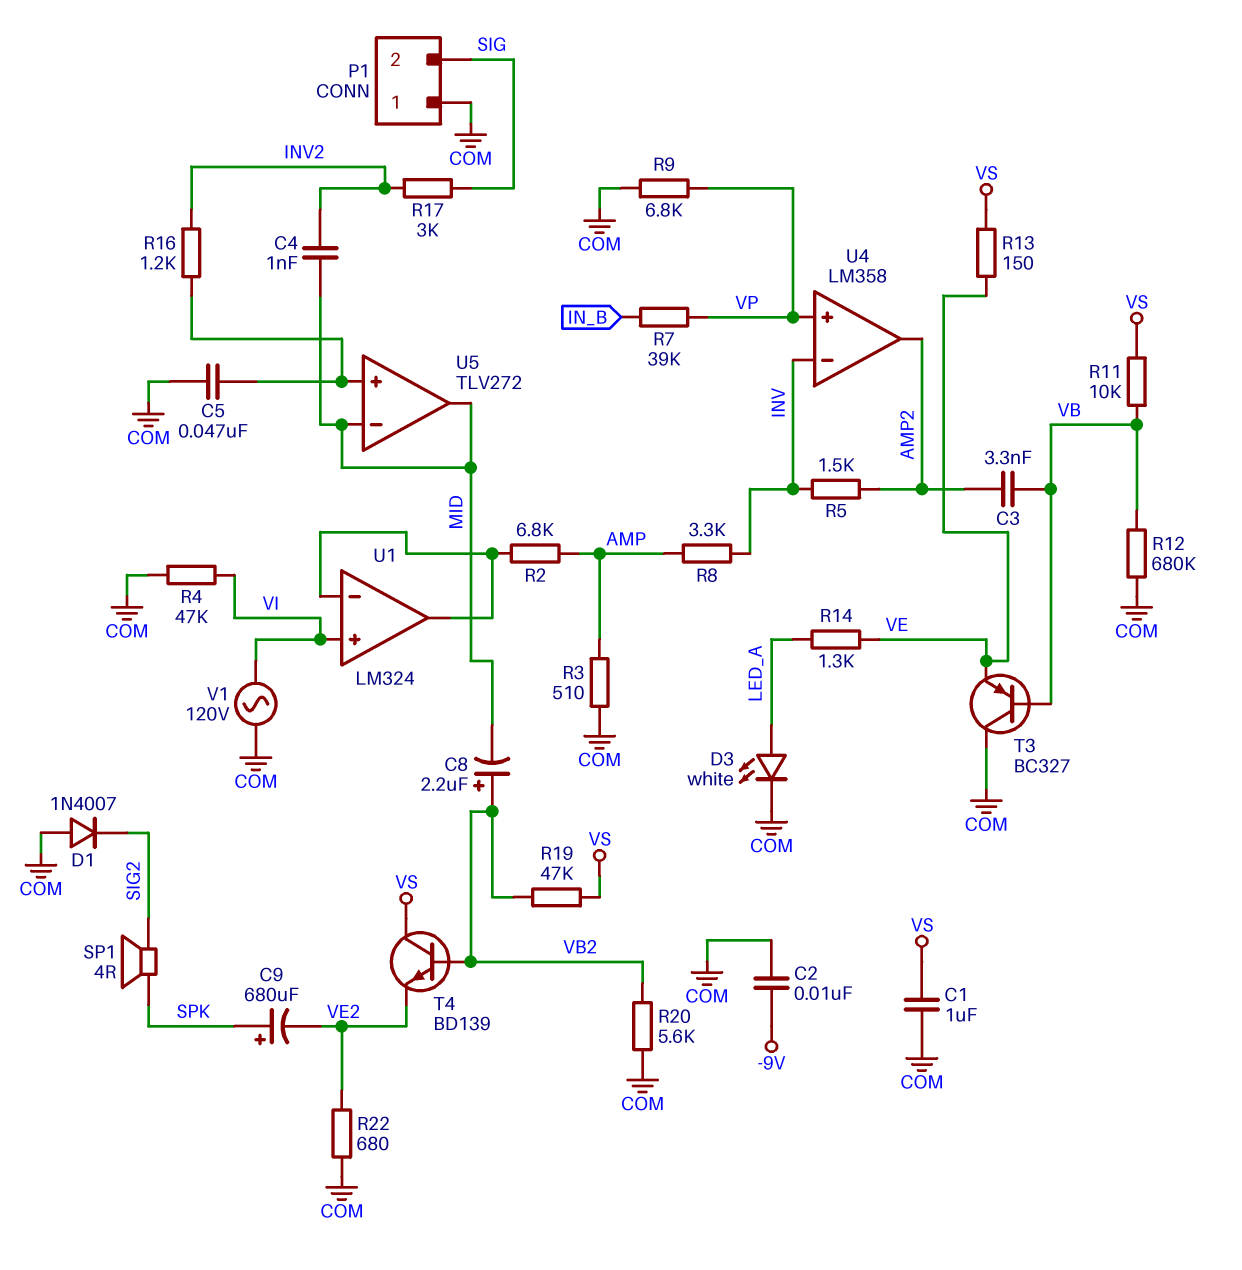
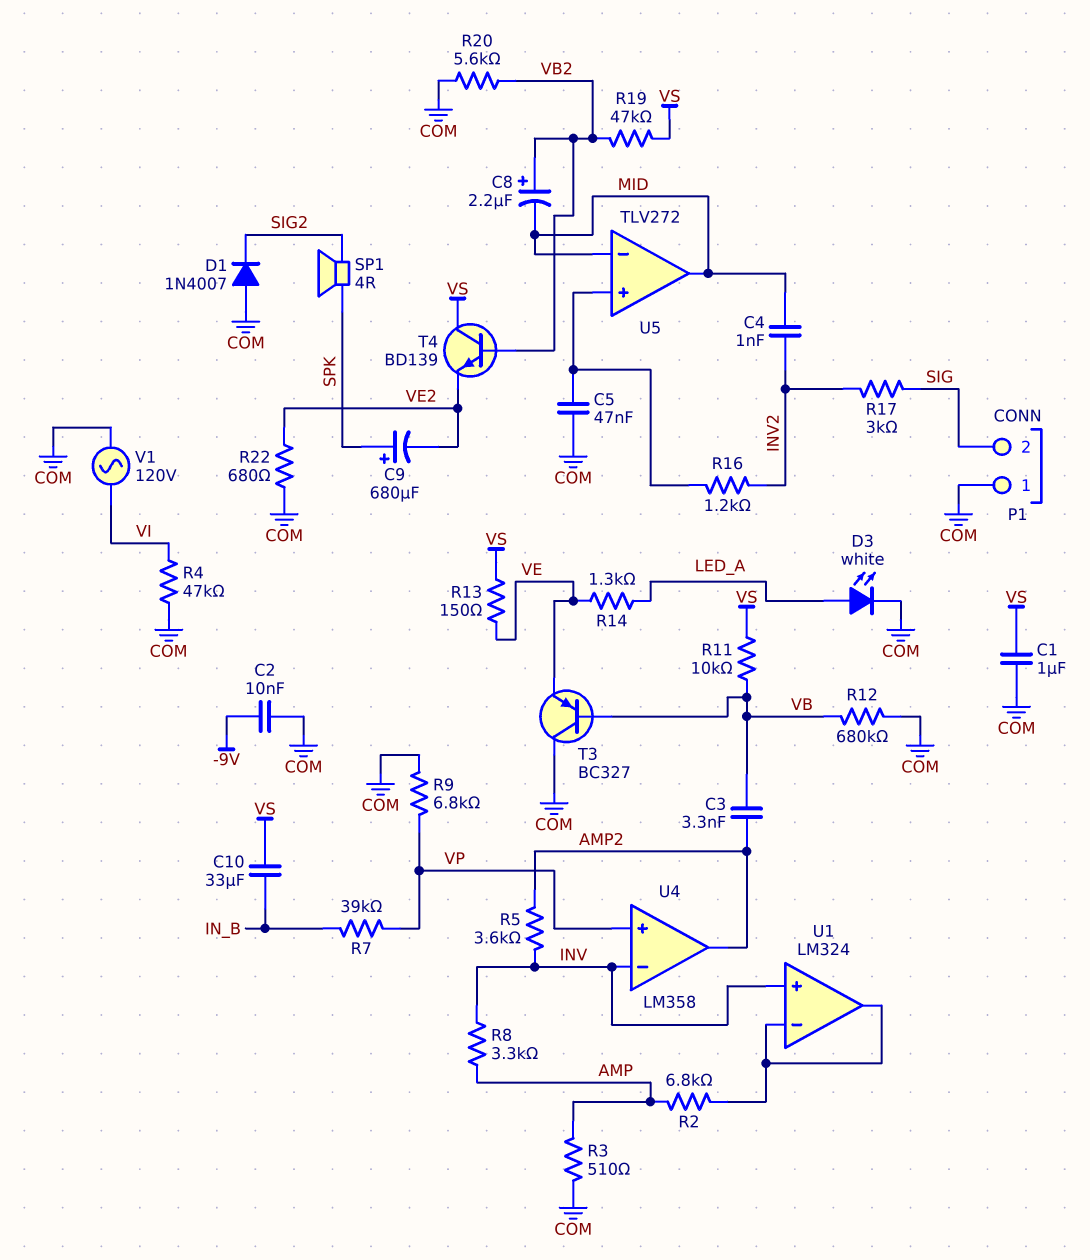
C10: none -> 33uF (IN_B, VS)
R5: 1.5k (AMP2, INV) -> 3.6k (AMP2, INV)
U1 pin in+: VI -> INV

